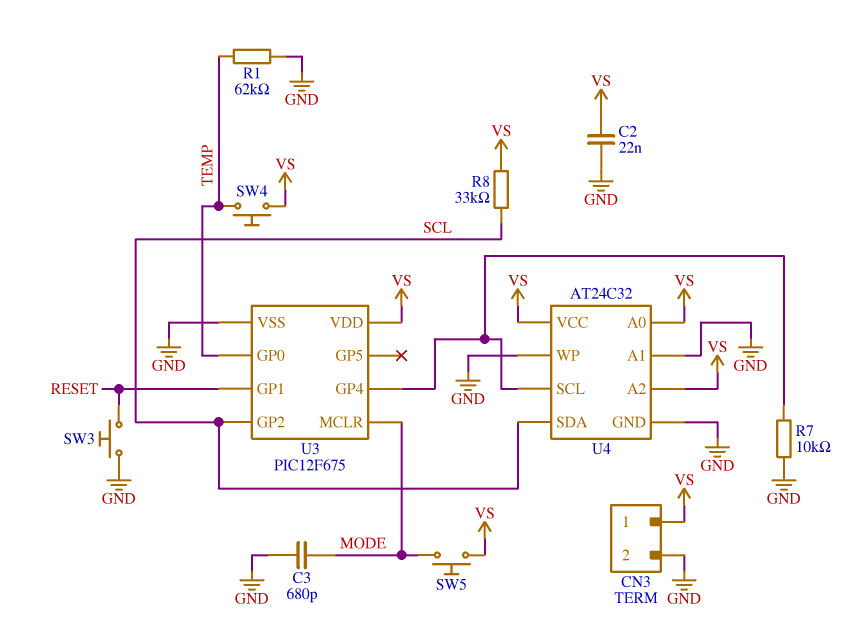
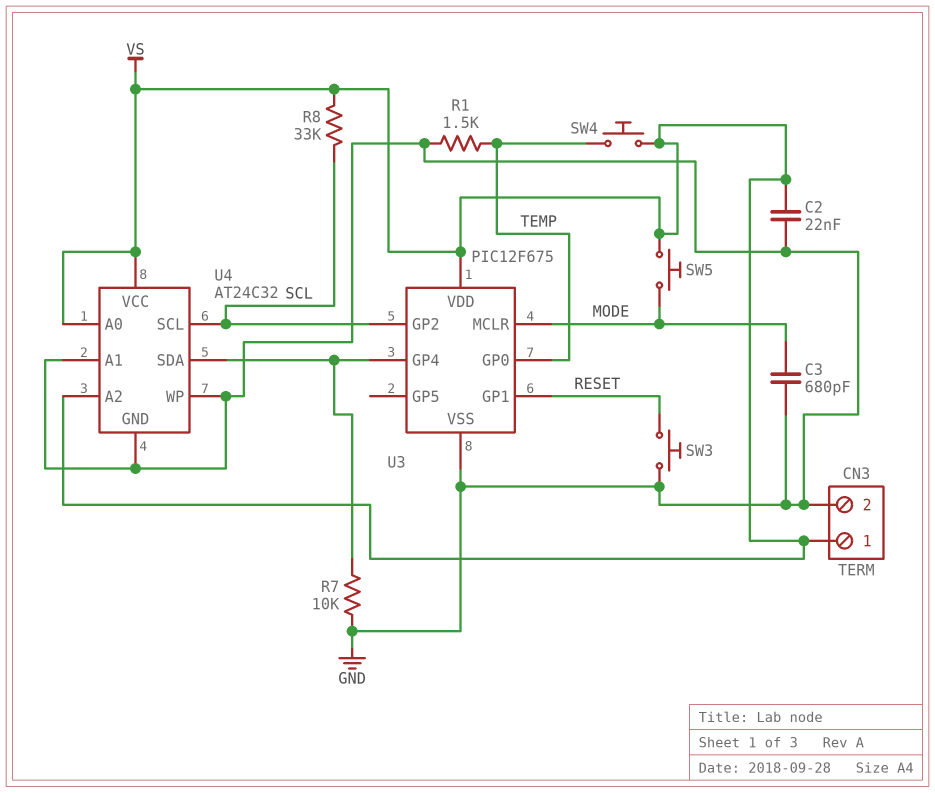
R1: 62k (GND, TEMP) -> 1.5k (GND, TEMP)
U4 pin SCL: U3/GP4 -> SCL
U4 pin SDA: SCL -> U3/GP4

